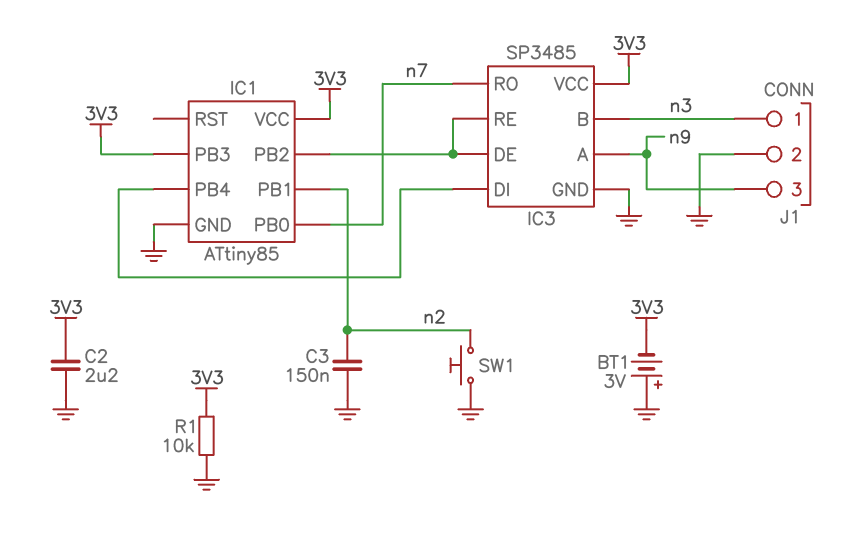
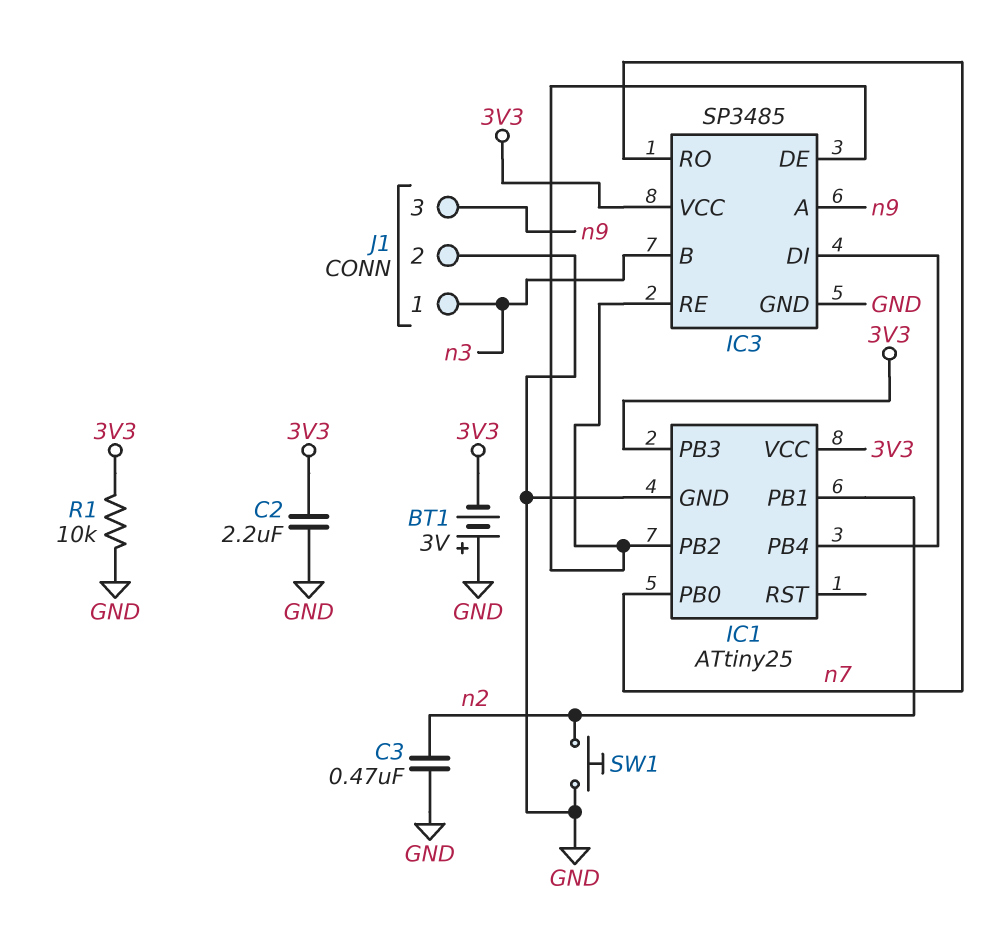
C3: 150nF (GND, n2) -> 470nF (GND, n2)
IC1: ATtiny85 -> ATtiny25

